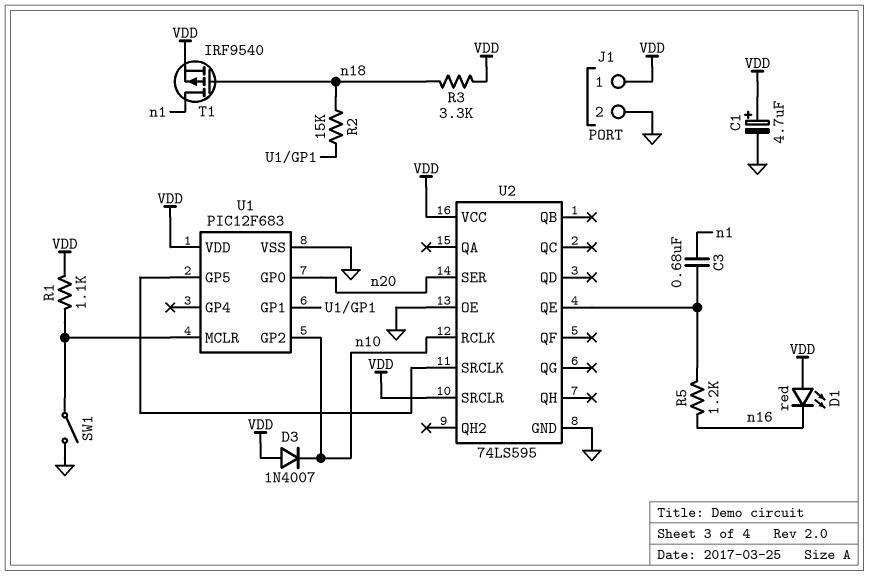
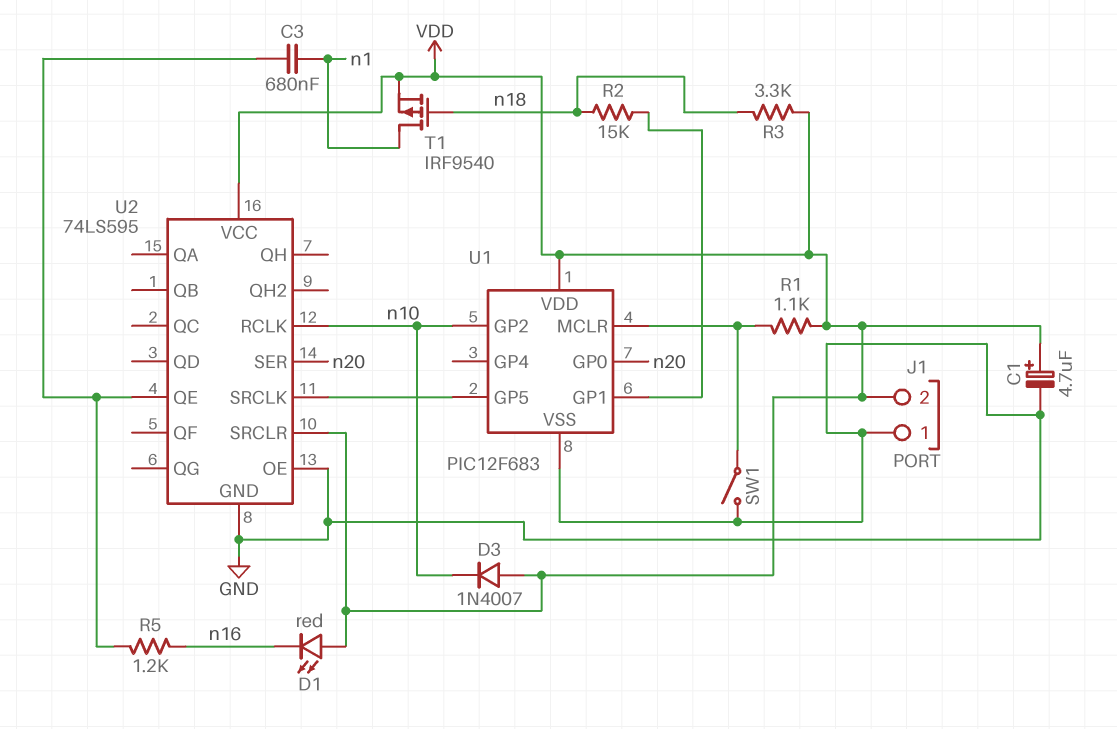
J1 pin 1: VDD -> GND
J1 pin 2: GND -> VDD

